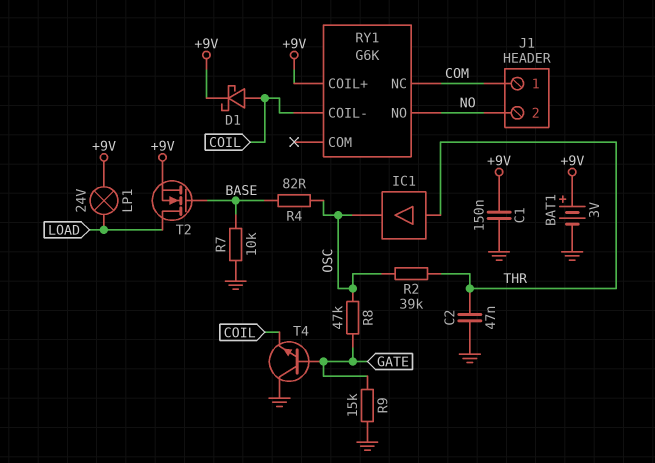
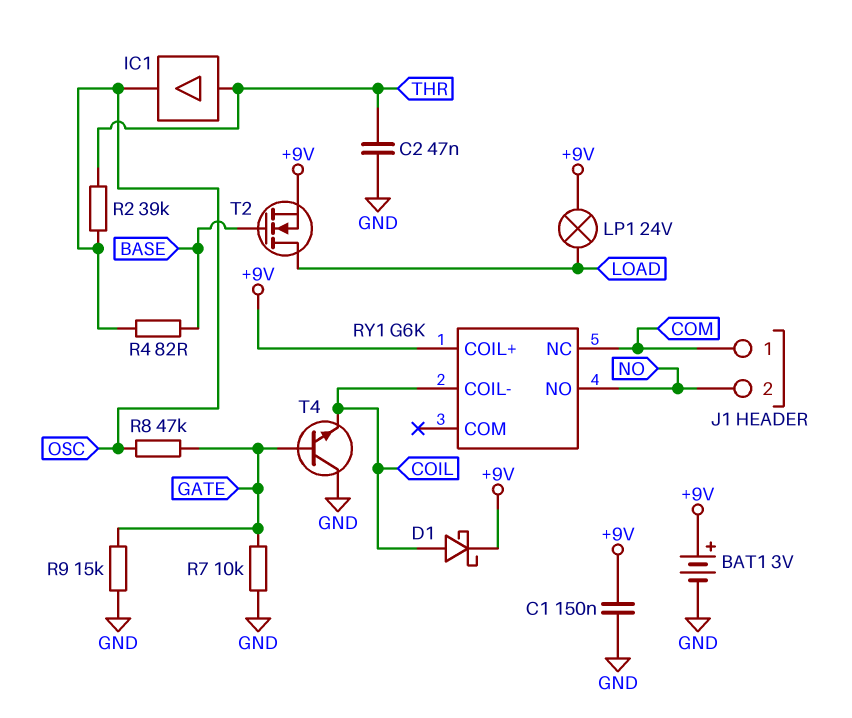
R7: 10k (BASE, GND) -> 10k (GATE, GND)

